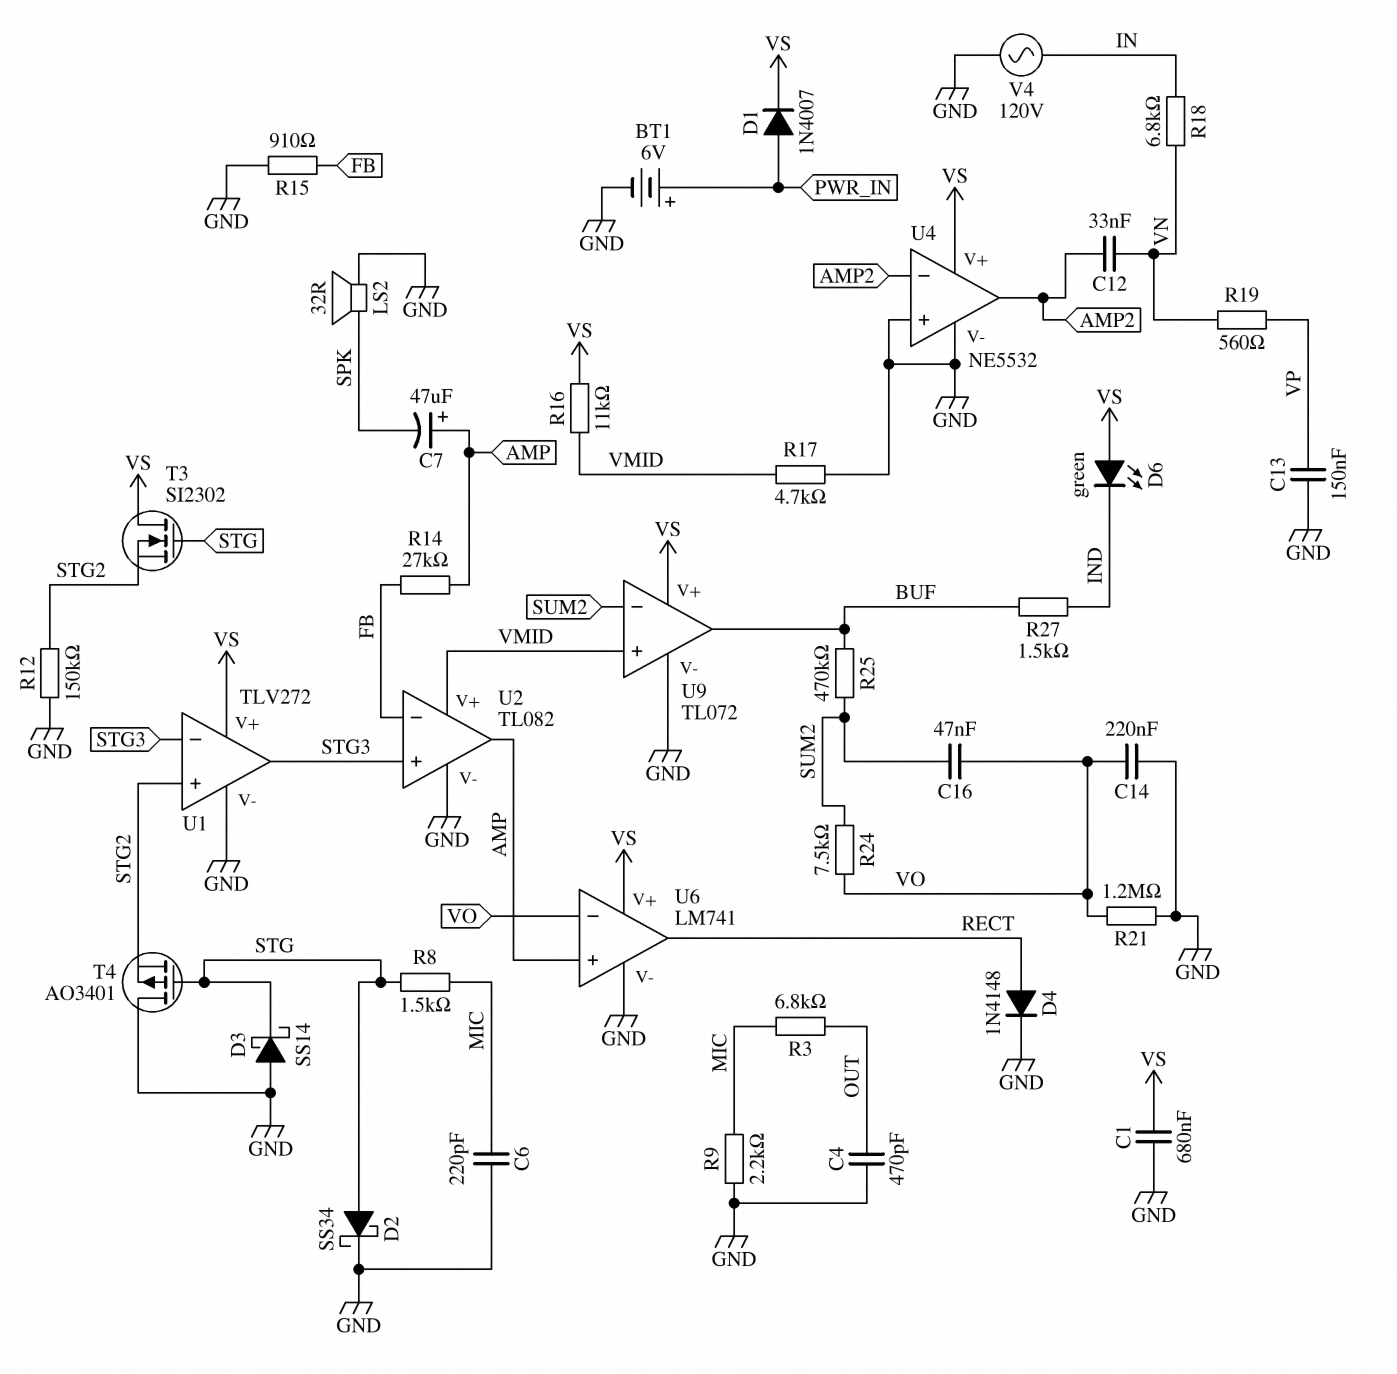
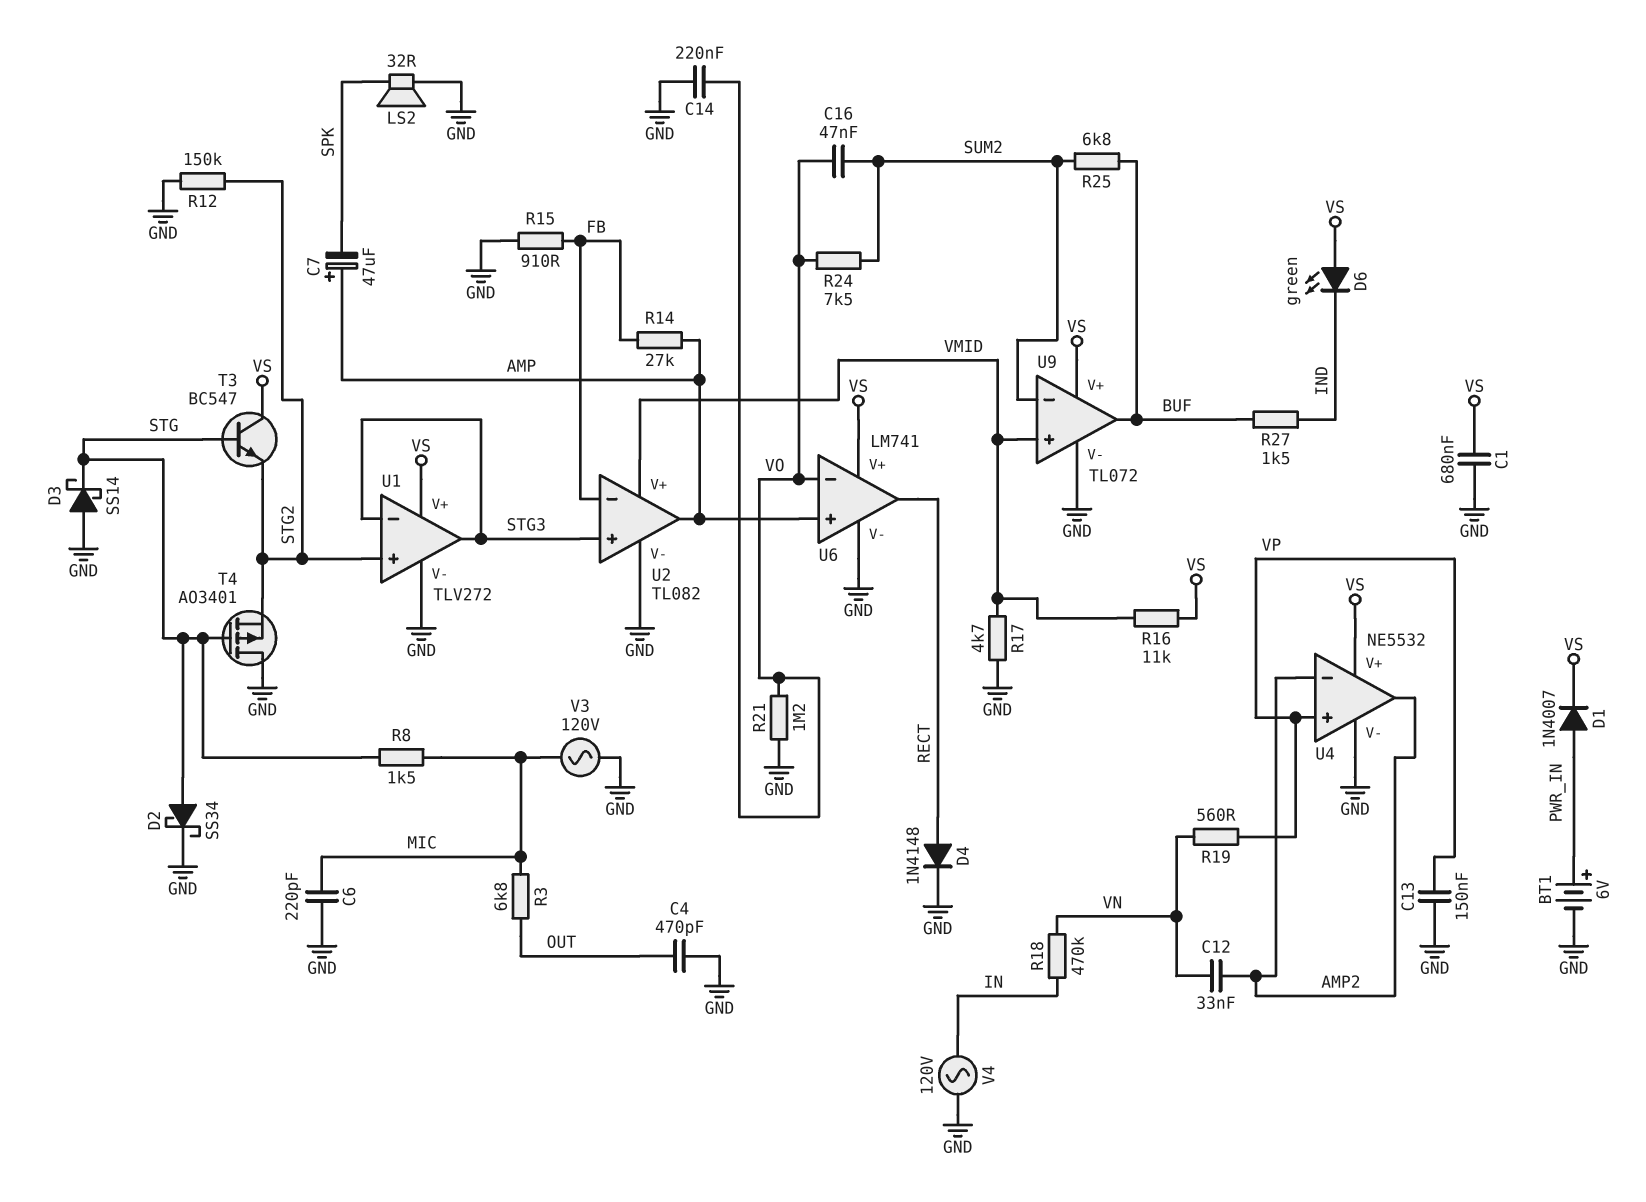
R9: 2.2k (GND, MIC) -> none
R18: 6.8k (IN, VN) -> 470k (IN, VN)
R25: 470k (BUF, SUM2) -> 6.8k (BUF, SUM2)
T3: NMOS SI2302 (G STG, D VS, S STG2) -> NPN BC547 (B STG, C VS, E STG2)
U4 pin in+: GND -> VP
V3: none -> AC 120V (GND, MIC)

